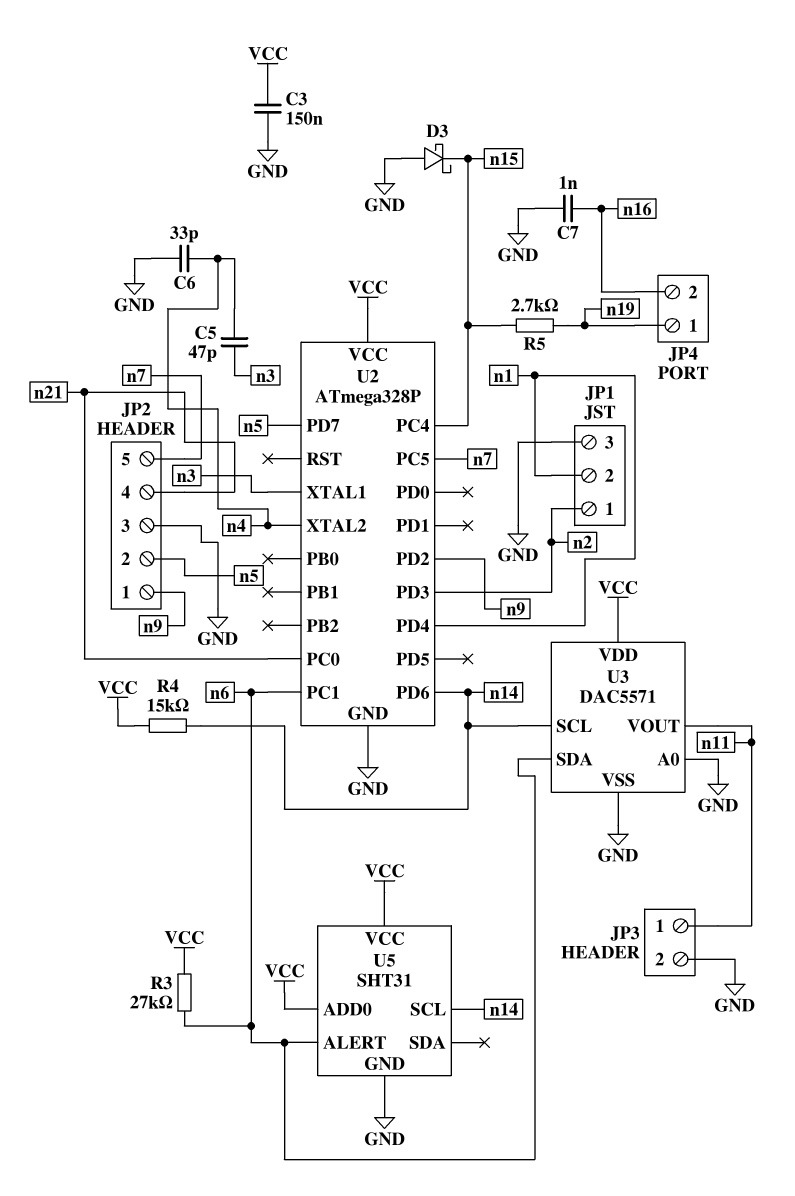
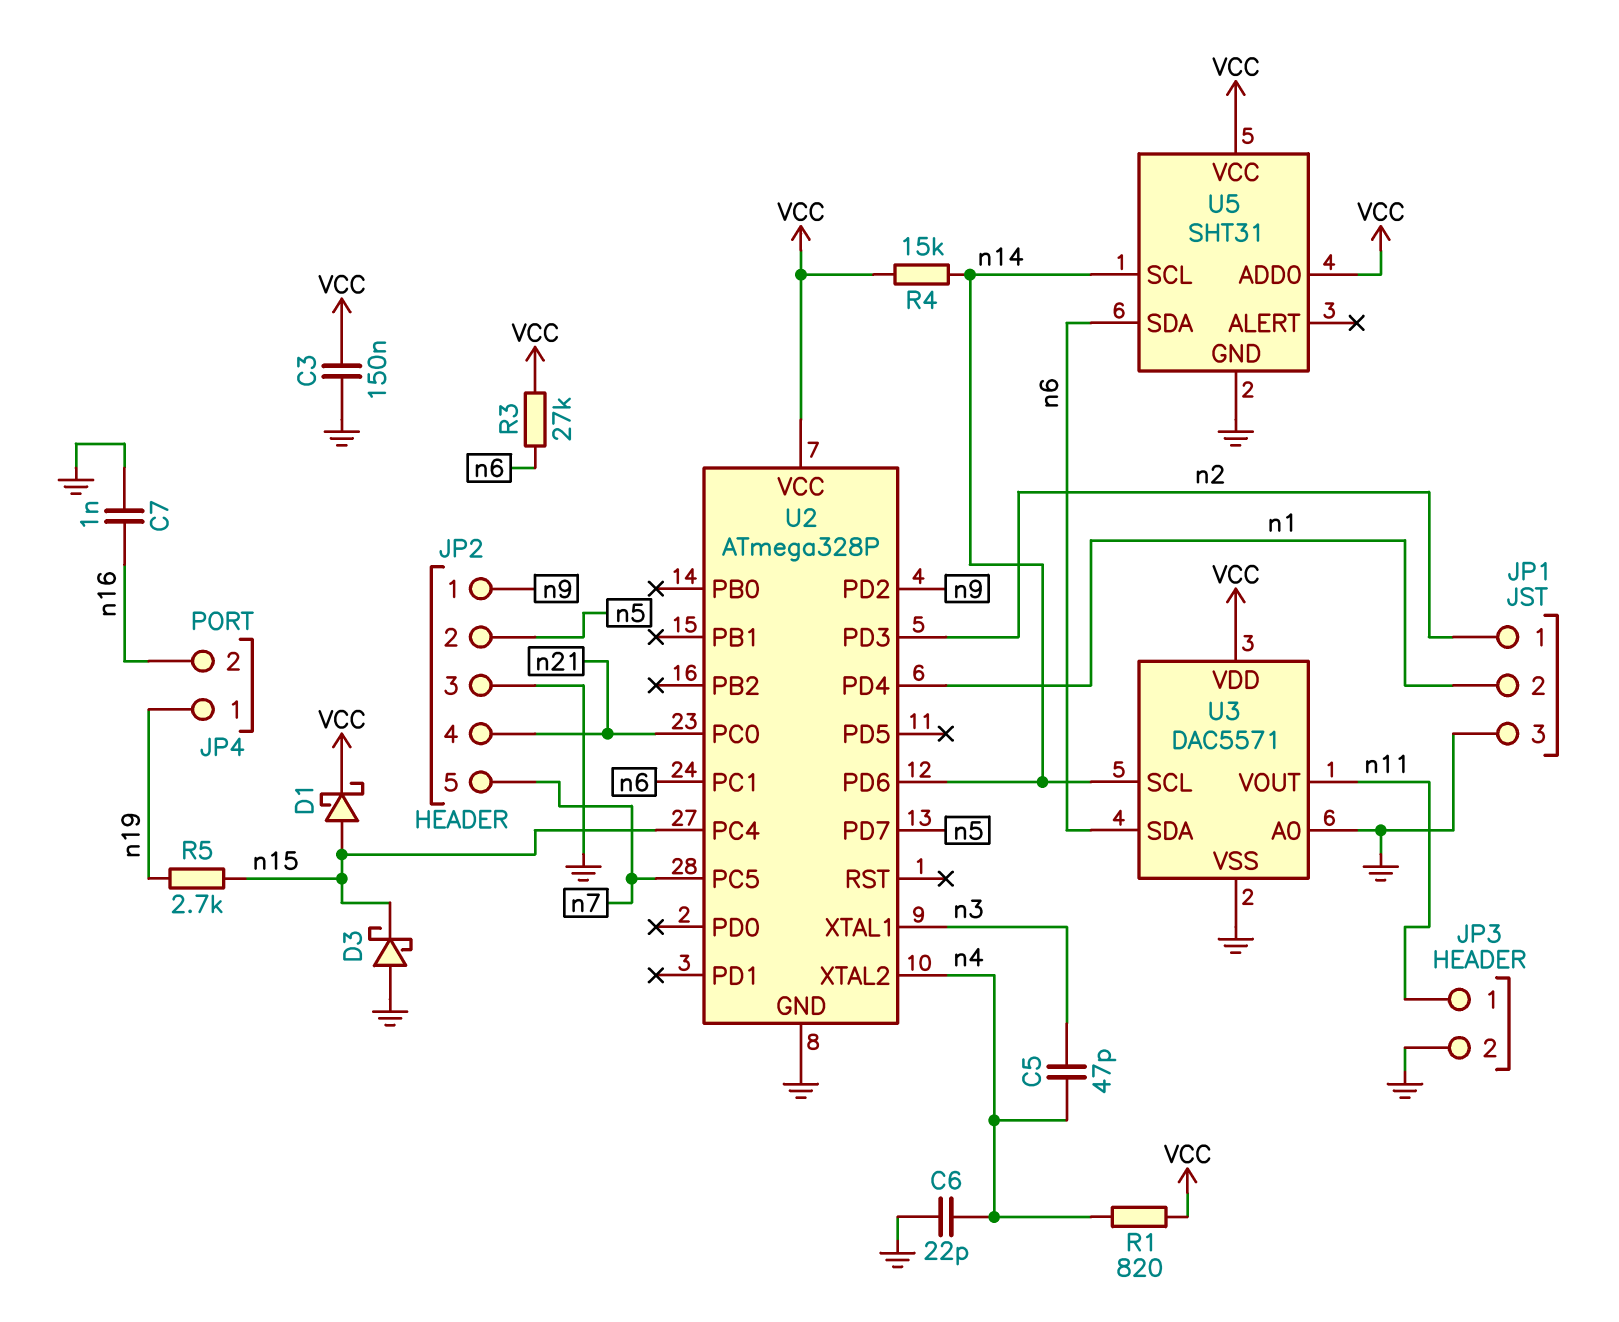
C6: 33pF (GND, n4) -> 22pF (GND, n4)
D1: none -> schottky (A n15, K VCC)
R1: none -> 820 (VCC, n4)
U5 pin ALERT: n6 -> none
U5 pin SDA: none -> n6

